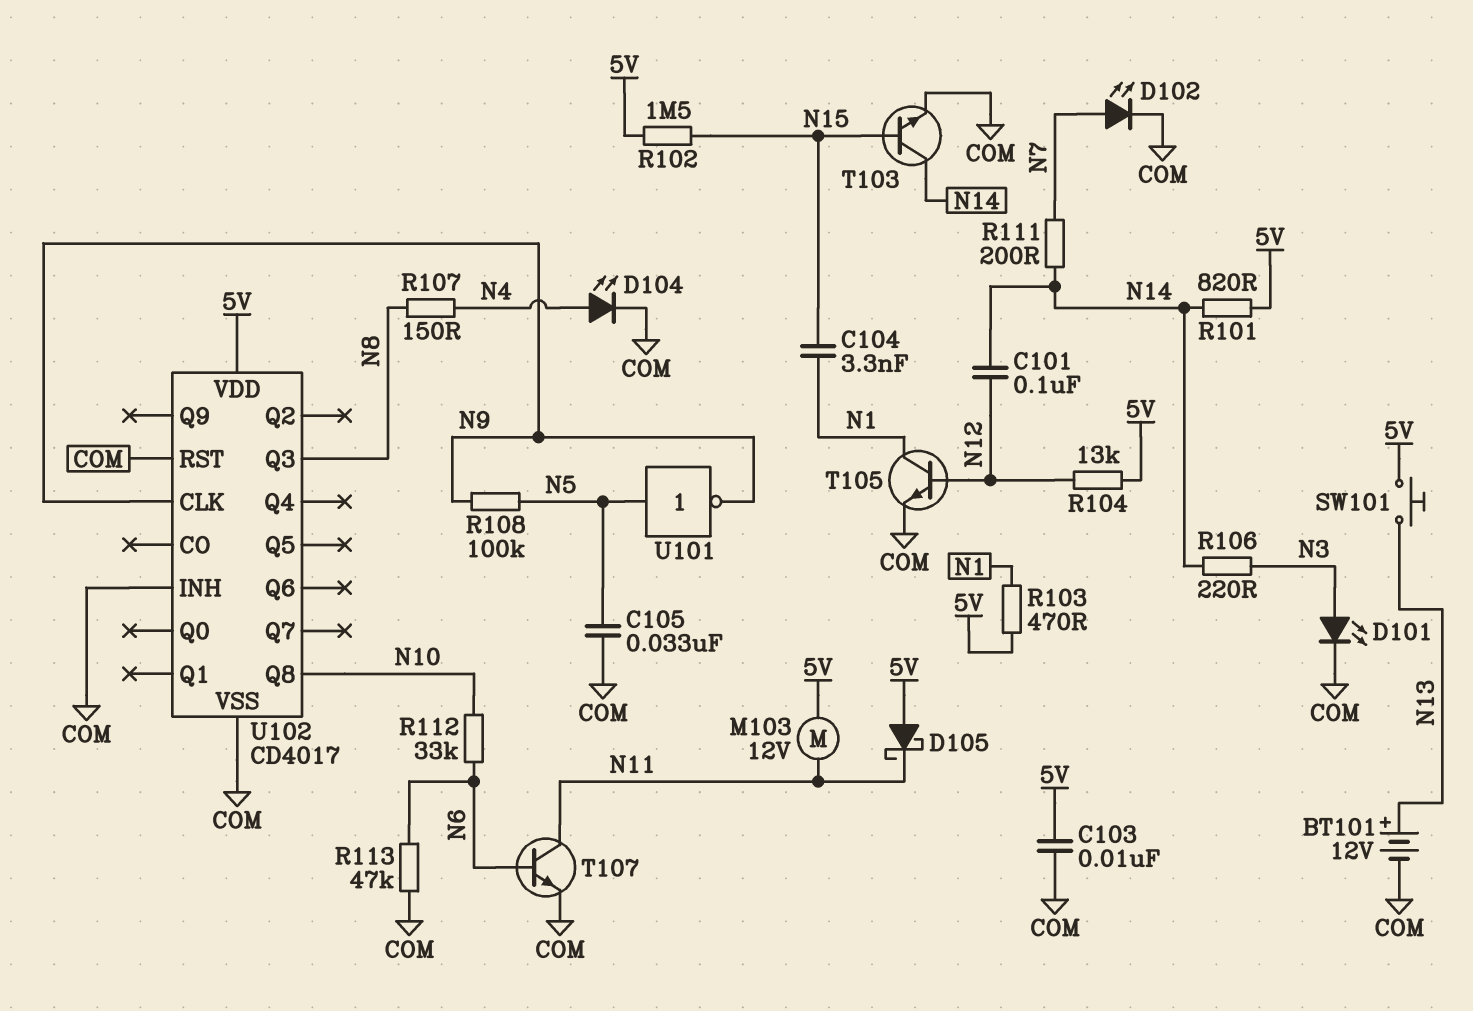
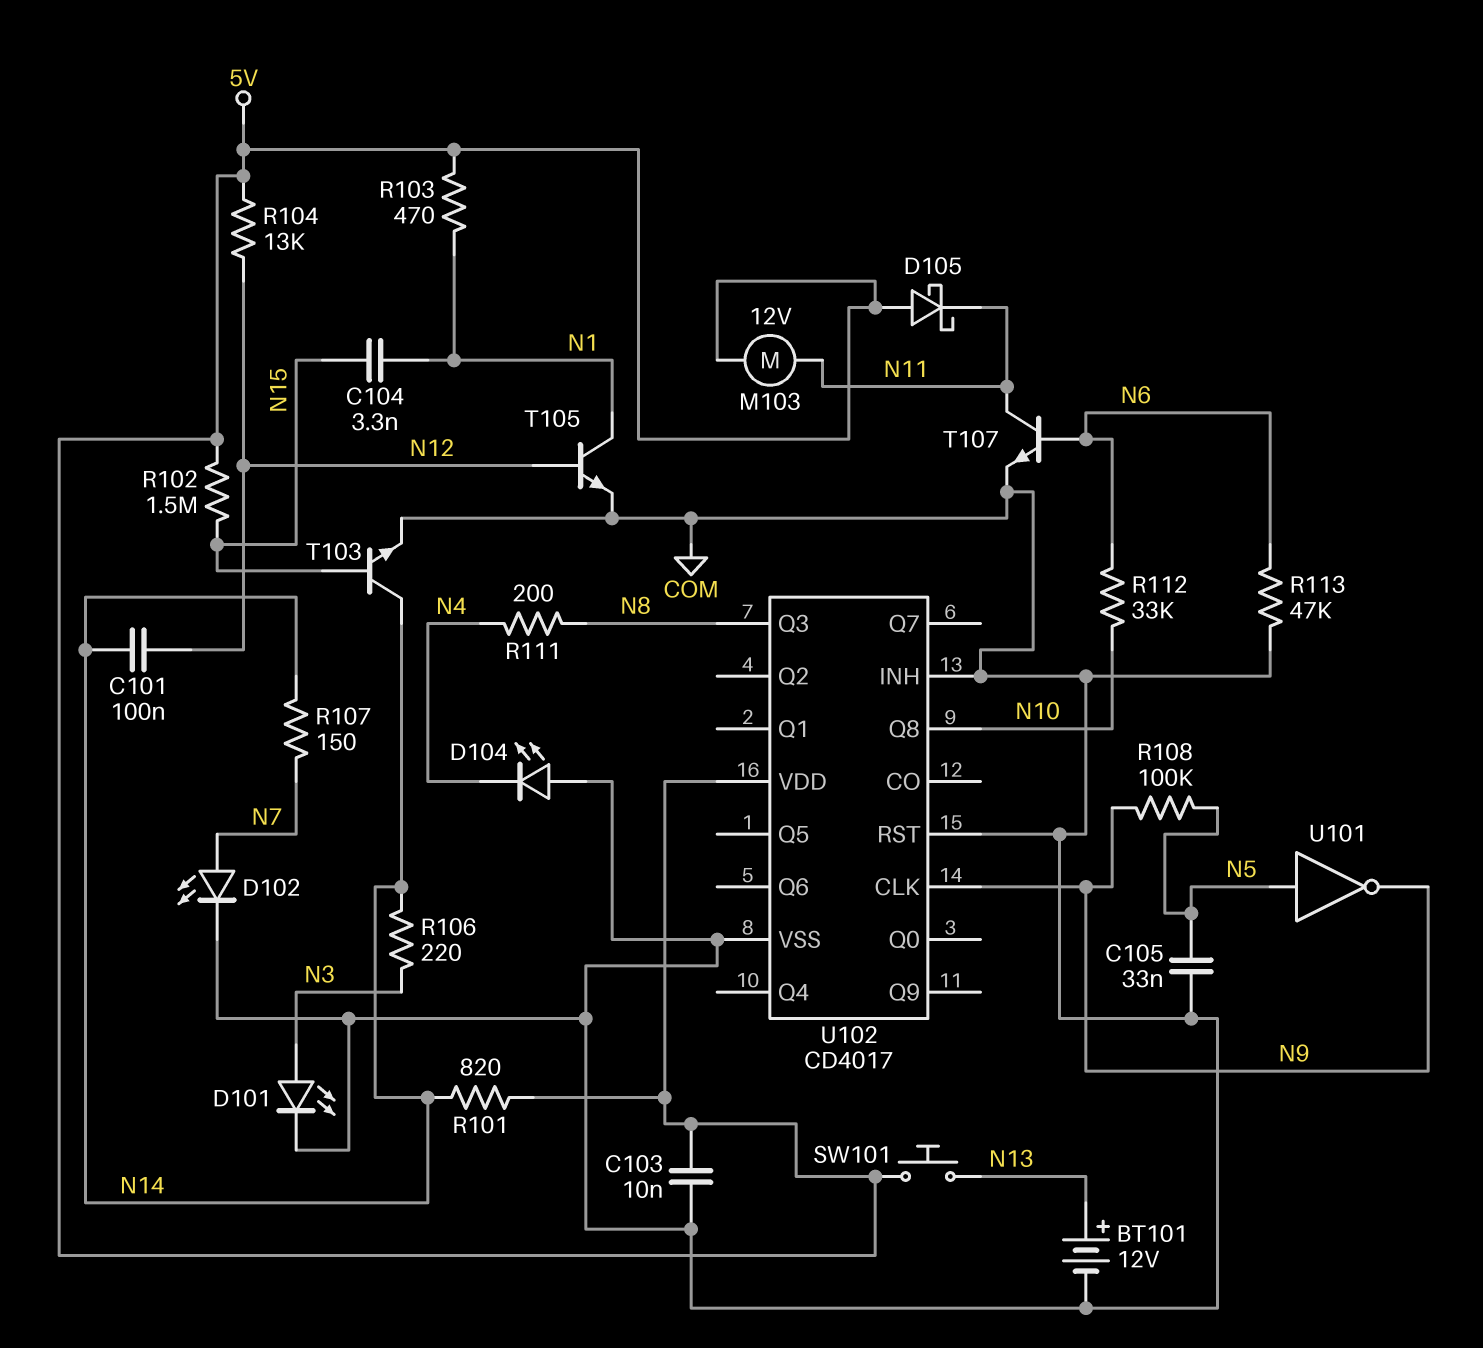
D104: LED (A N4, K COM) -> LED (A COM, K N4)
R107: 150 (N4, N8) -> 150 (N7, N14)
R111: 200 (N7, N14) -> 200 (N4, N8)

